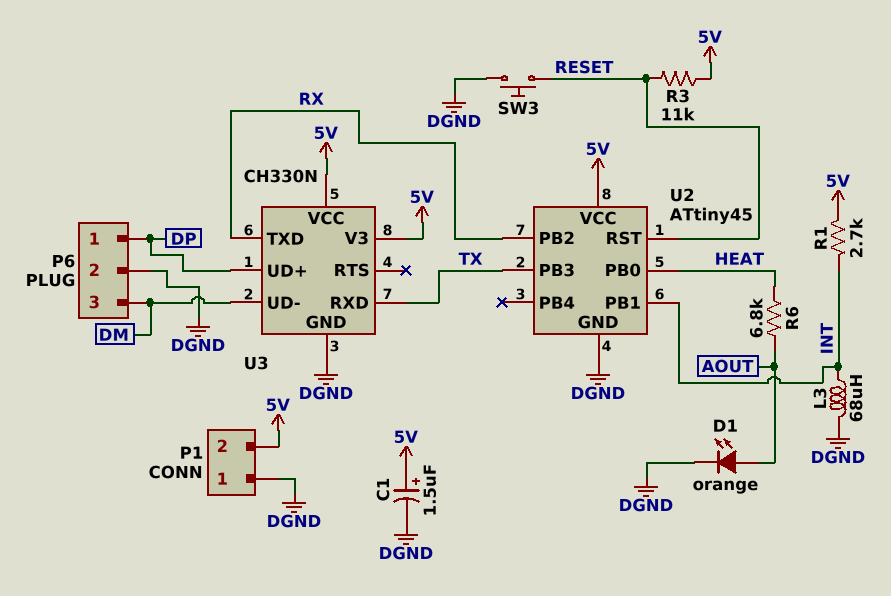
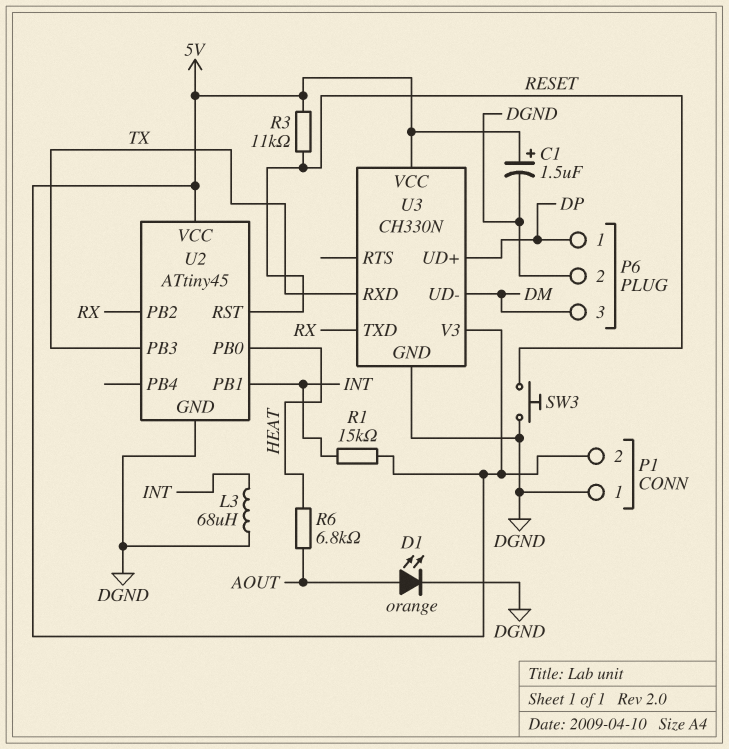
R1: 2.7k (5V, INT) -> 15k (5V, INT)

